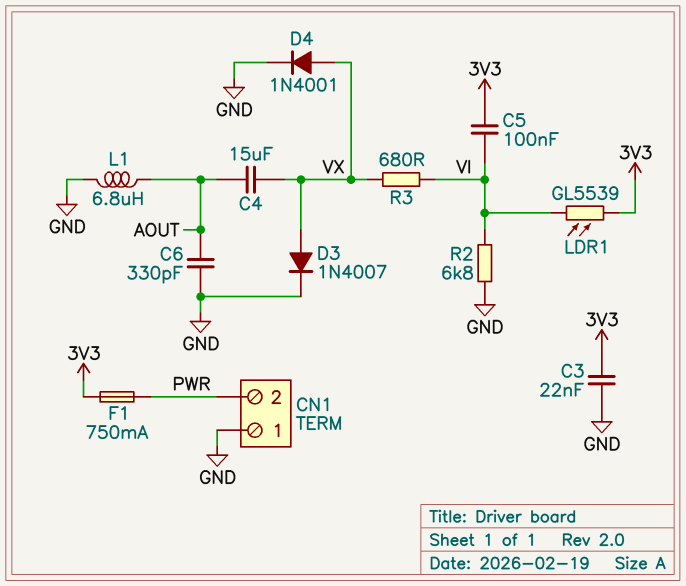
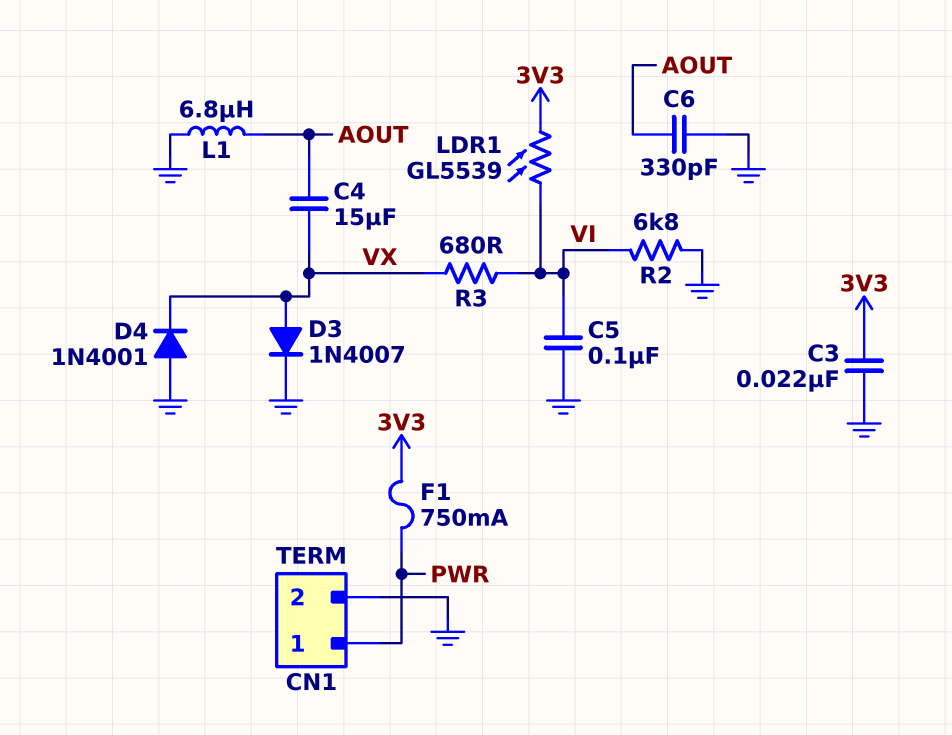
C5: 100nF (3V3, VI) -> 100nF (GND, VI)
CN1 pin 1: GND -> PWR
CN1 pin 2: PWR -> GND
D4: diode 1N4001 (A VX, K GND) -> diode 1N4001 (A GND, K VX)

